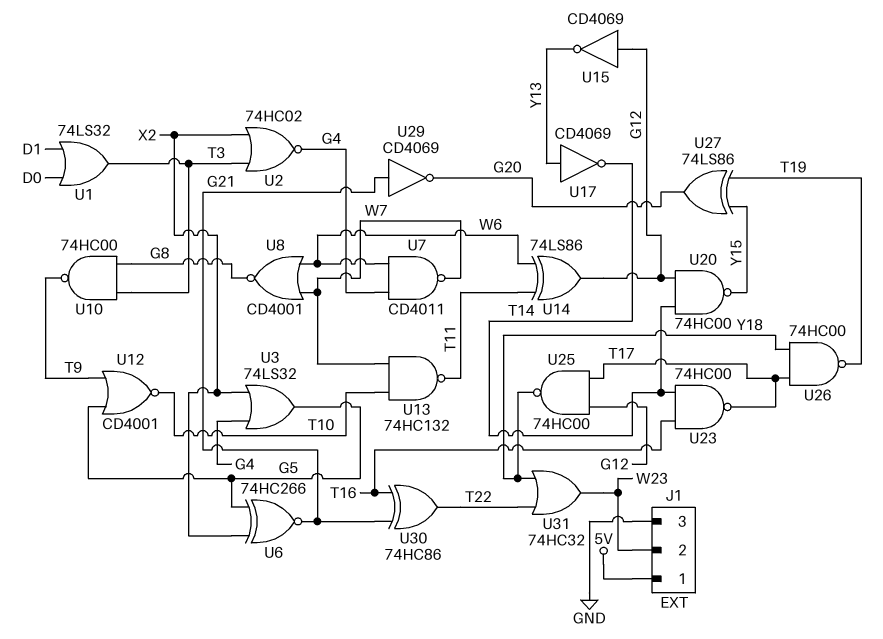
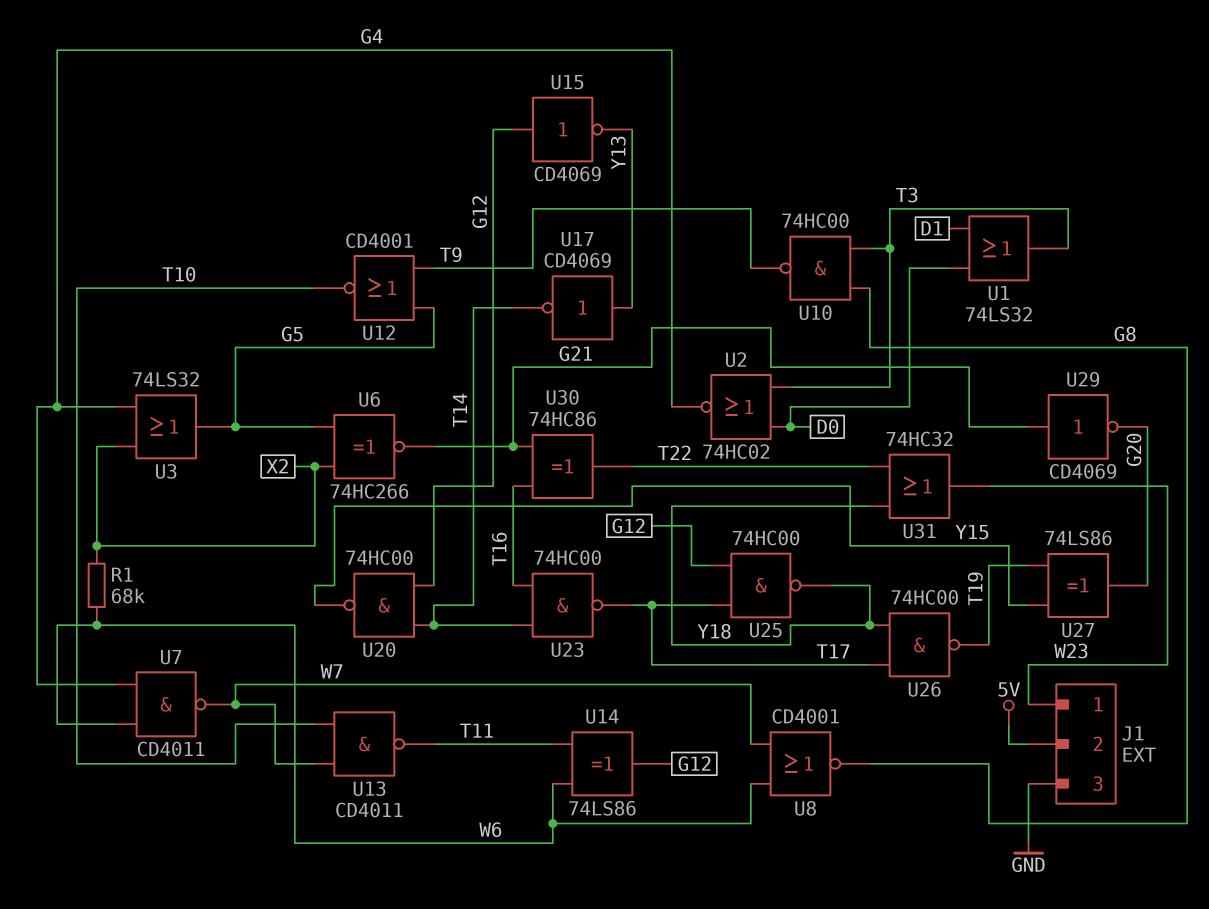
J1 pin 1: 5V -> W23
J1 pin 2: W23 -> 5V
R1: none -> 68k (W6, X2)
U2: NOR 74HC02 (in T3, in X2, out G4) -> NOR 74HC02 (in D0, in T3, out G4)
U13: NAND 74HC132 (in T10, in W7, out T11) -> NAND CD4011 (in T10, in W7, out T11)

